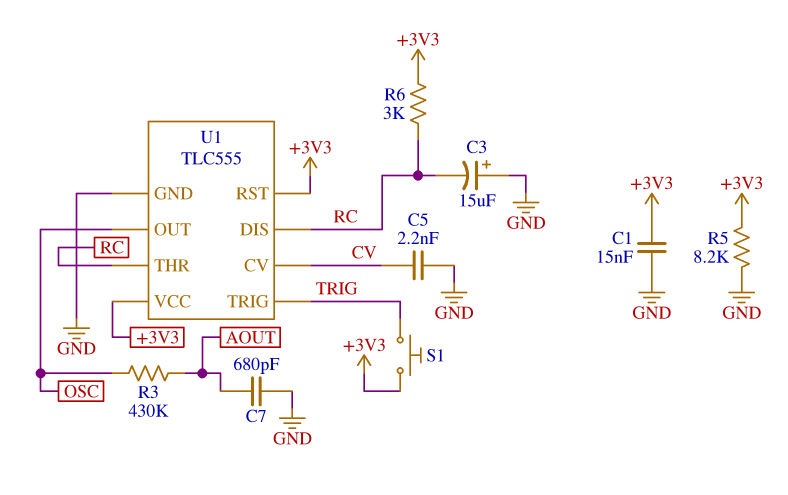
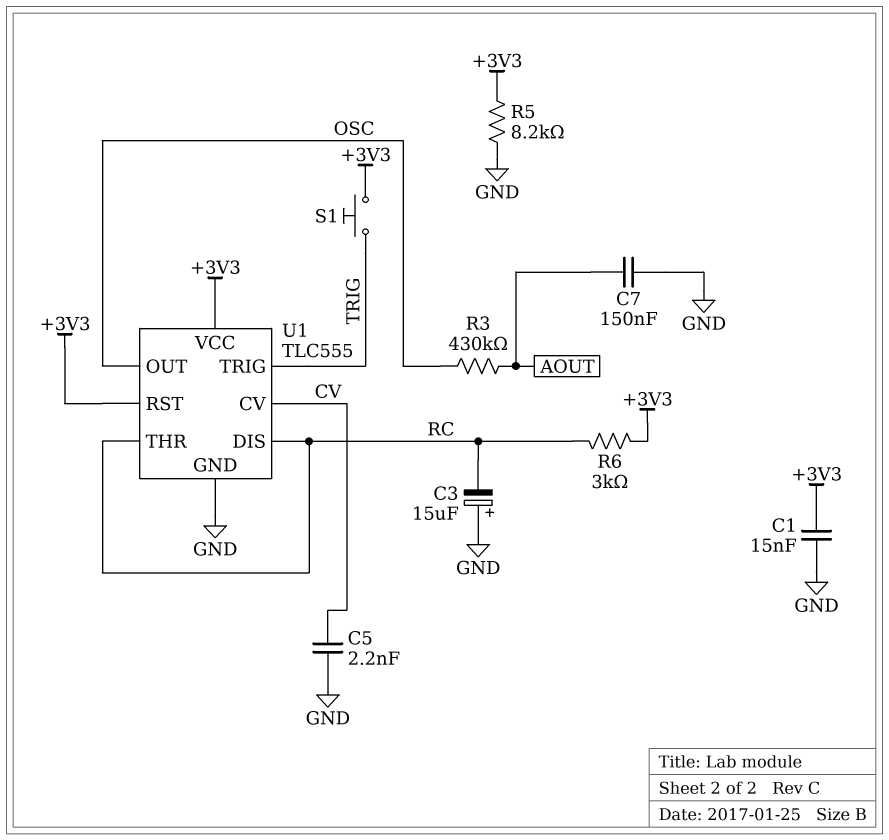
C7: 680pF (AOUT, GND) -> 150nF (AOUT, GND)

